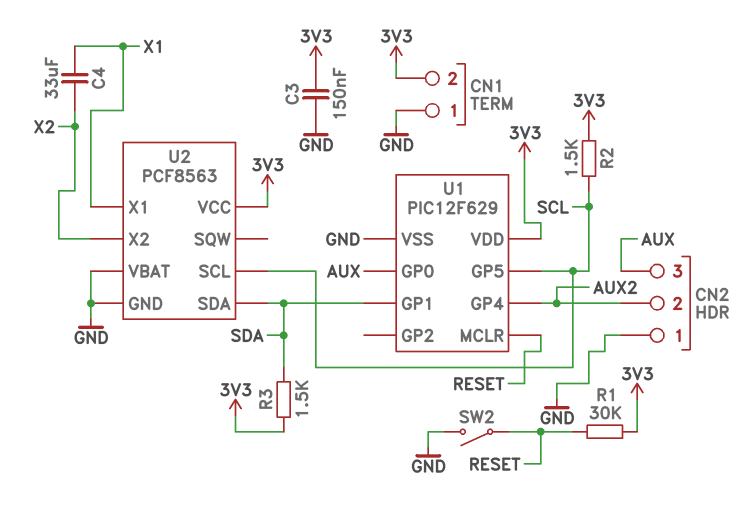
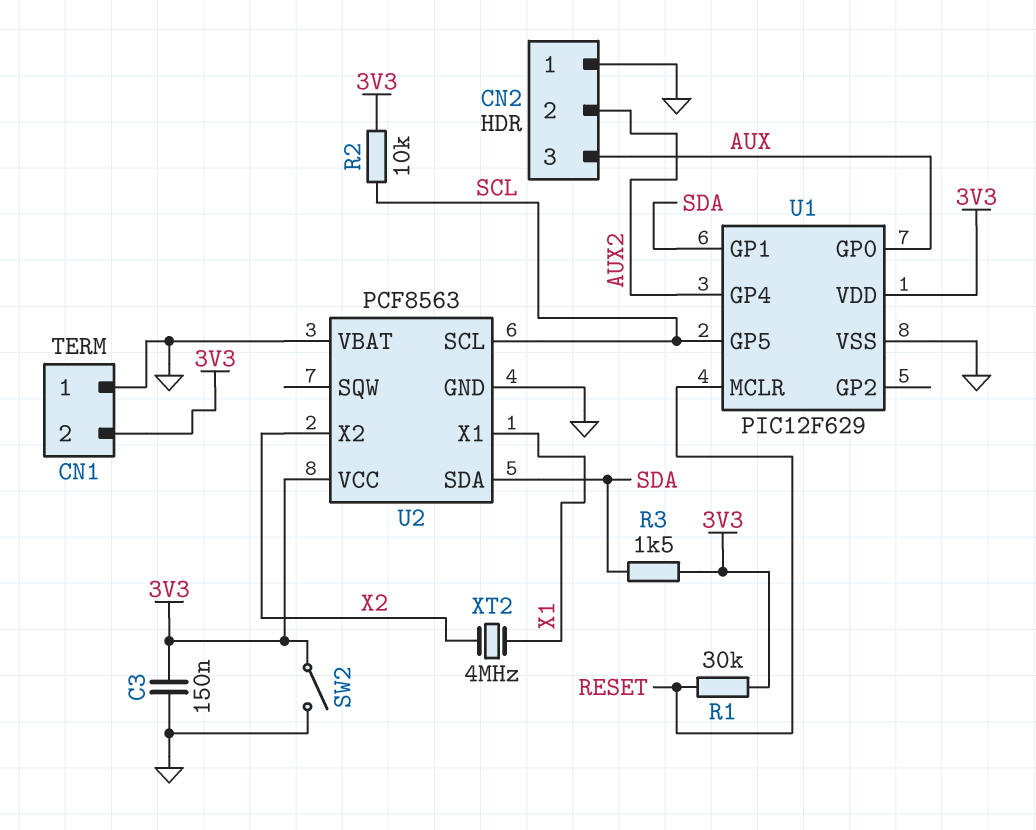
C4: 33uF (X1, X2) -> none
R2: 1.5k (3V3, SCL) -> 10k (3V3, SCL)
SW2: switch (GND, RESET) -> switch (3V3, GND)
XT2: none -> 4MHz (X1, X2)

